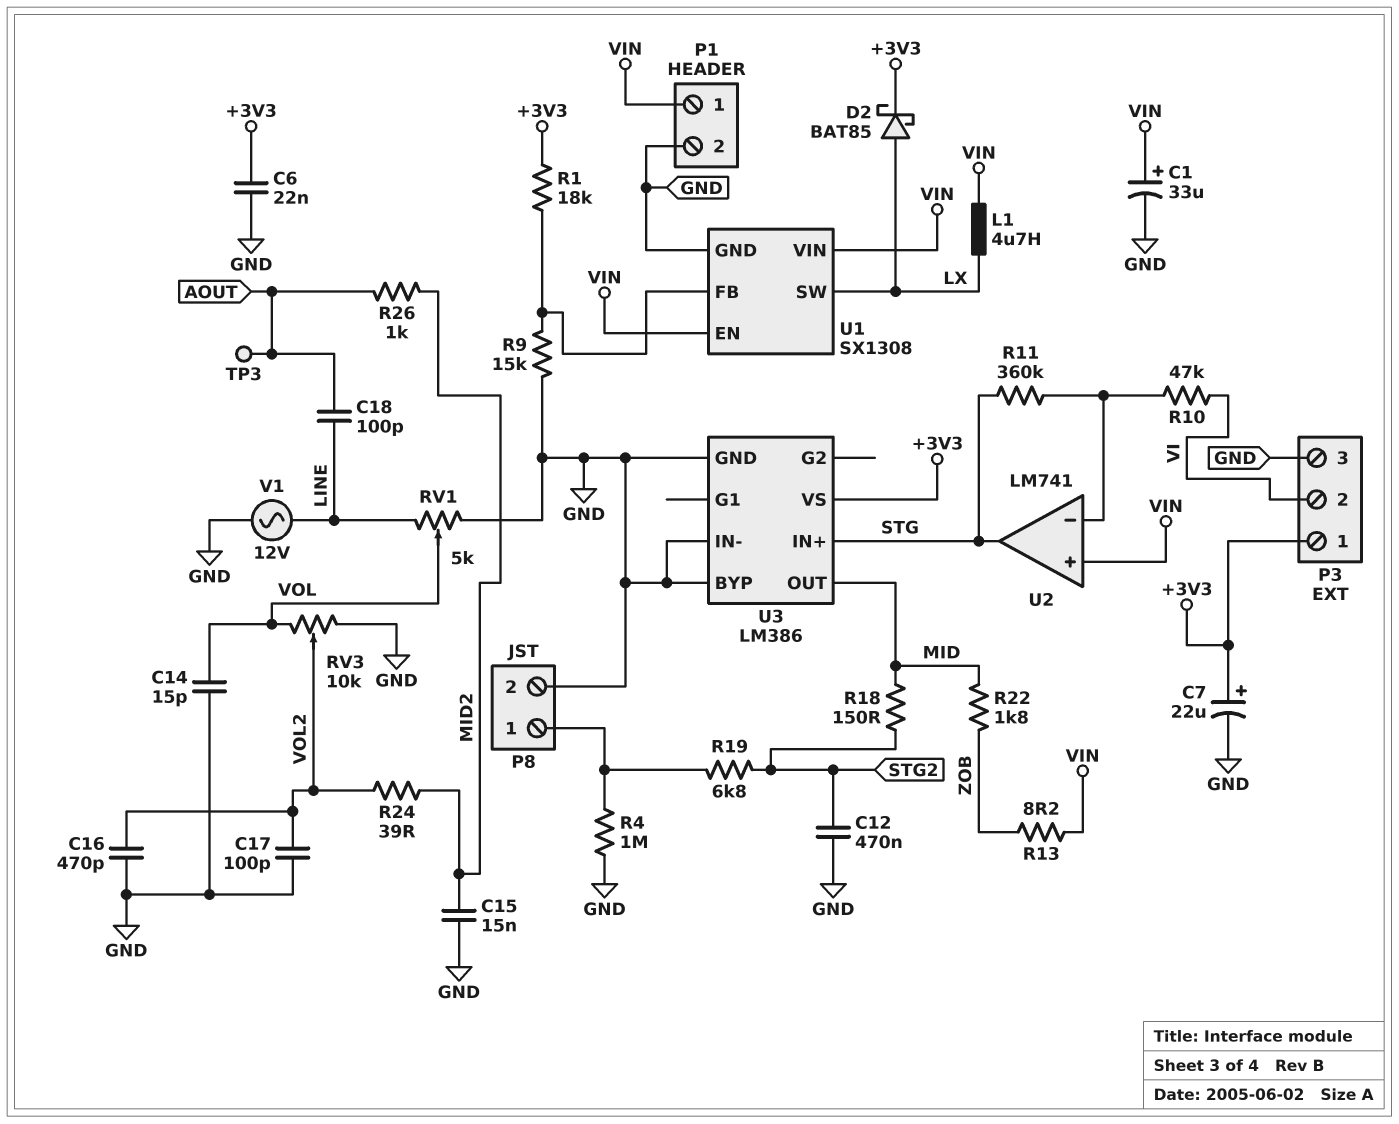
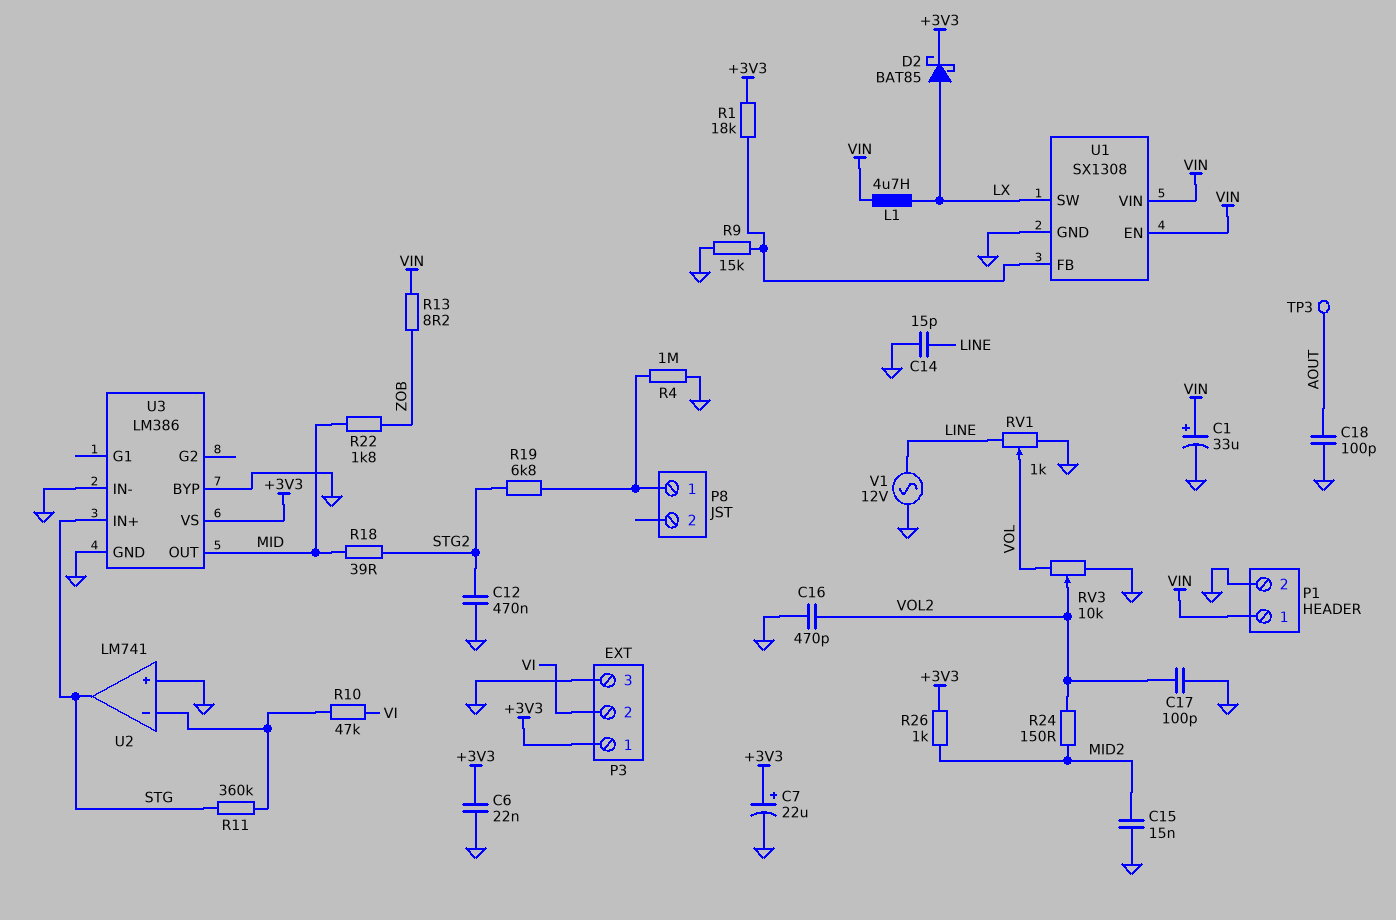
C14: 15pF (GND, VOL) -> 15pF (GND, LINE)
C18: 100pF (AOUT, LINE) -> 100pF (AOUT, GND)
P8 pin 2: GND -> none
R18: 150 (MID, STG2) -> 39 (MID, STG2)
R24: 39 (MID2, VOL2) -> 150 (MID2, VOL2)
R26: 1k (AOUT, MID2) -> 1k (+3V3, MID2)
RV1: 5k (GND, LINE, wiper VOL) -> 1k (GND, LINE, wiper VOL)
U2 pin in+: VIN -> GND

